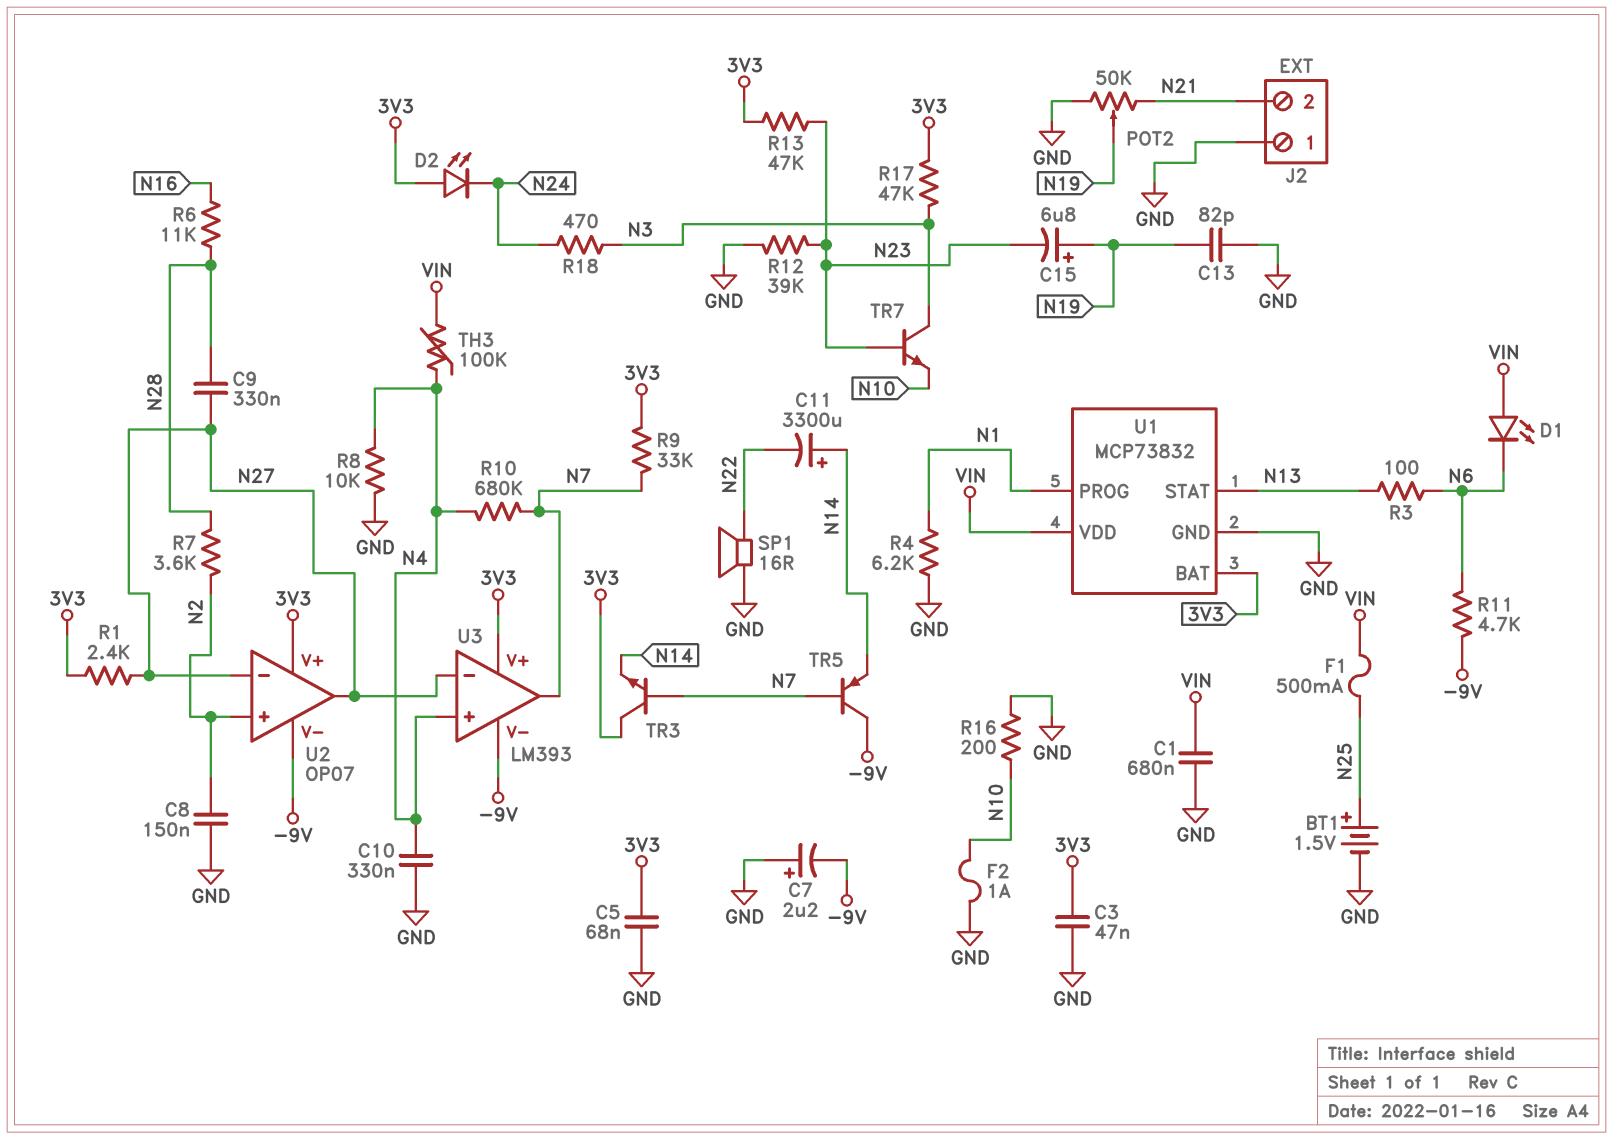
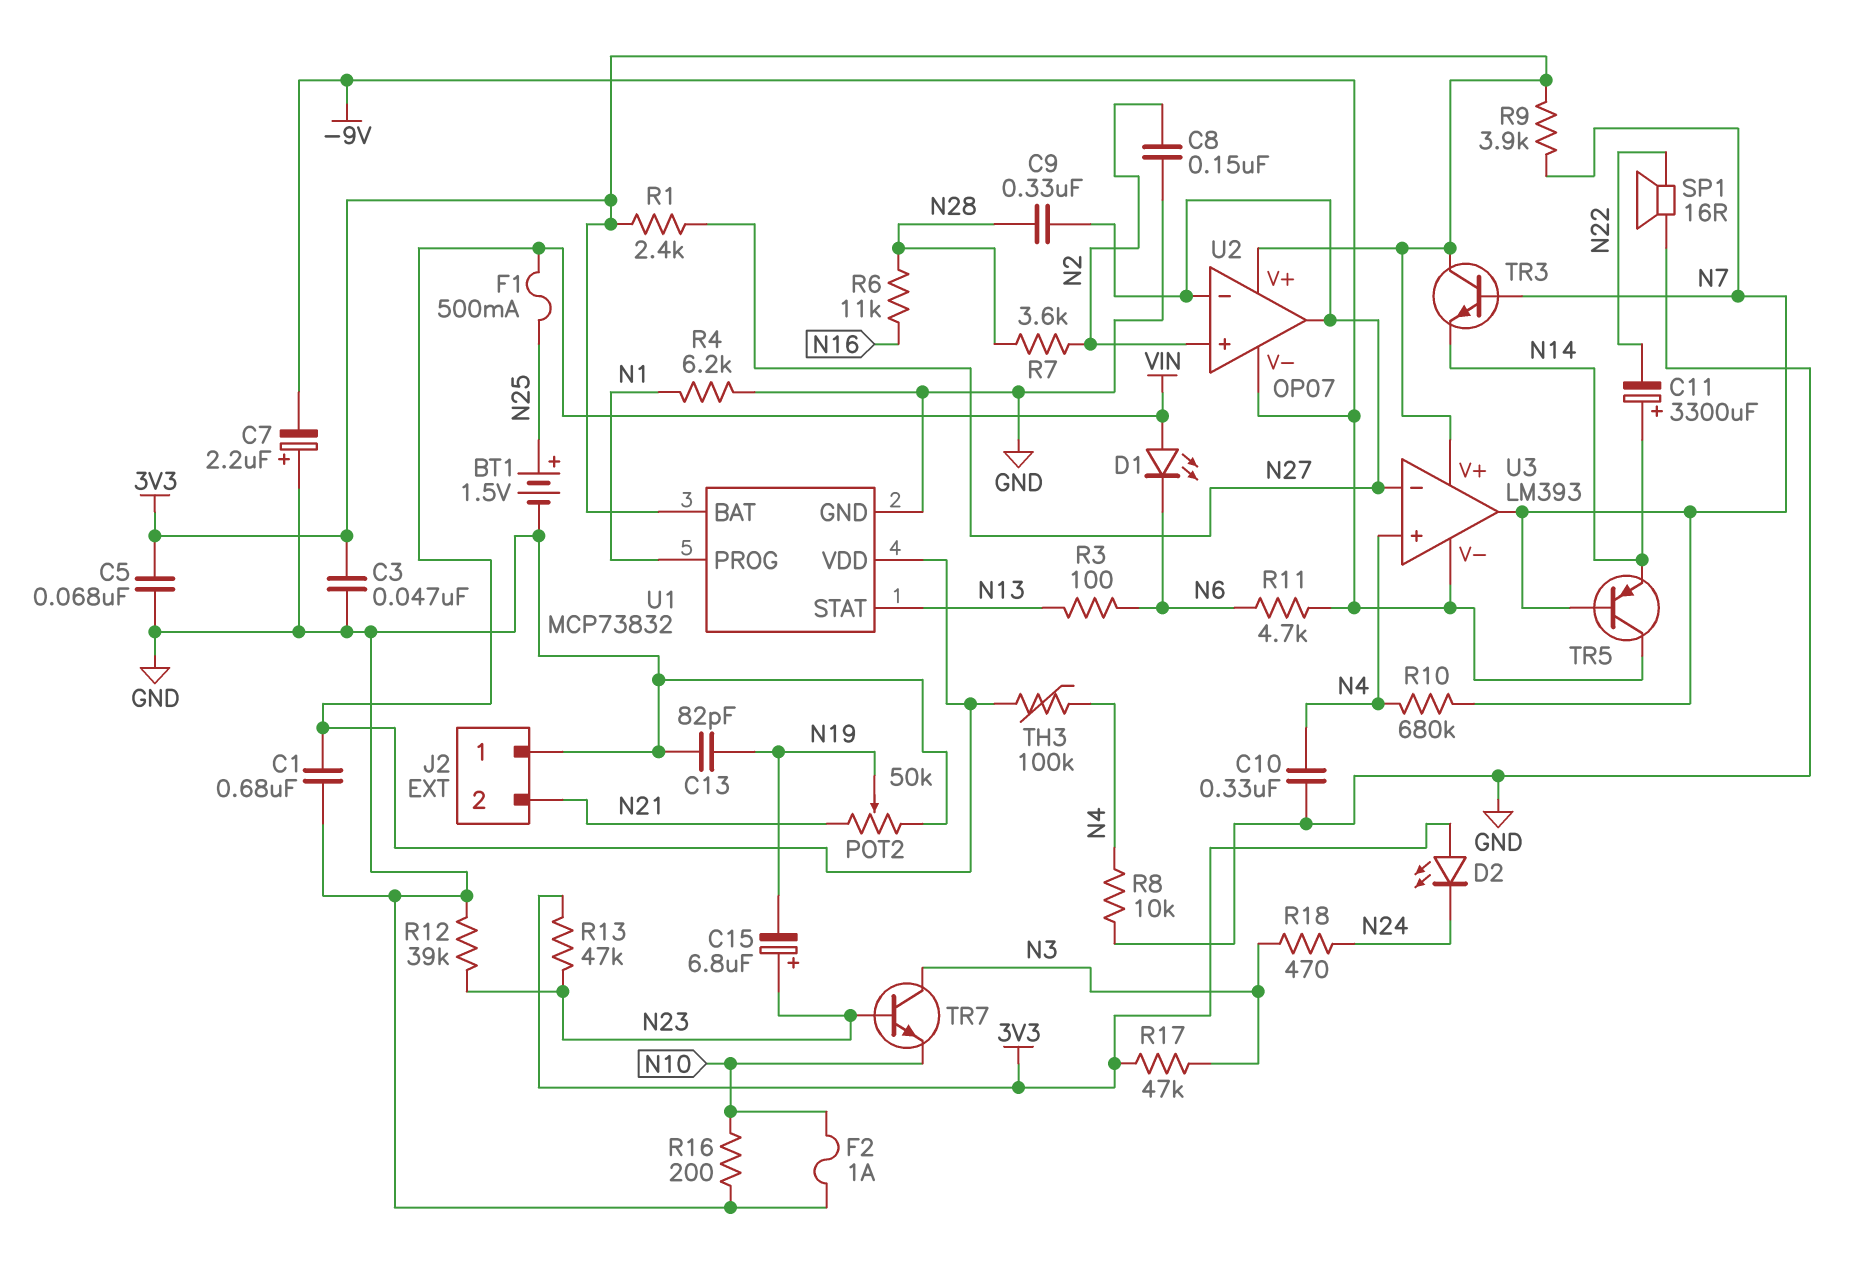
C15: 6.8uF (plus N19, minus N23) -> 6.8uF (plus N23, minus N19)
R9: 33k (3V3, N7) -> 3.9k (3V3, N7)

